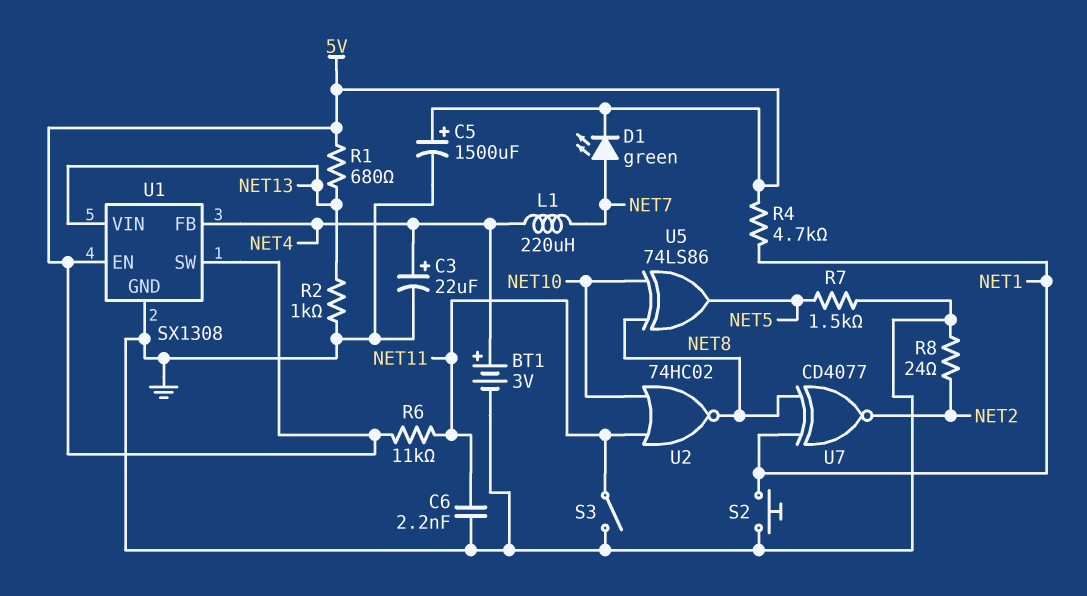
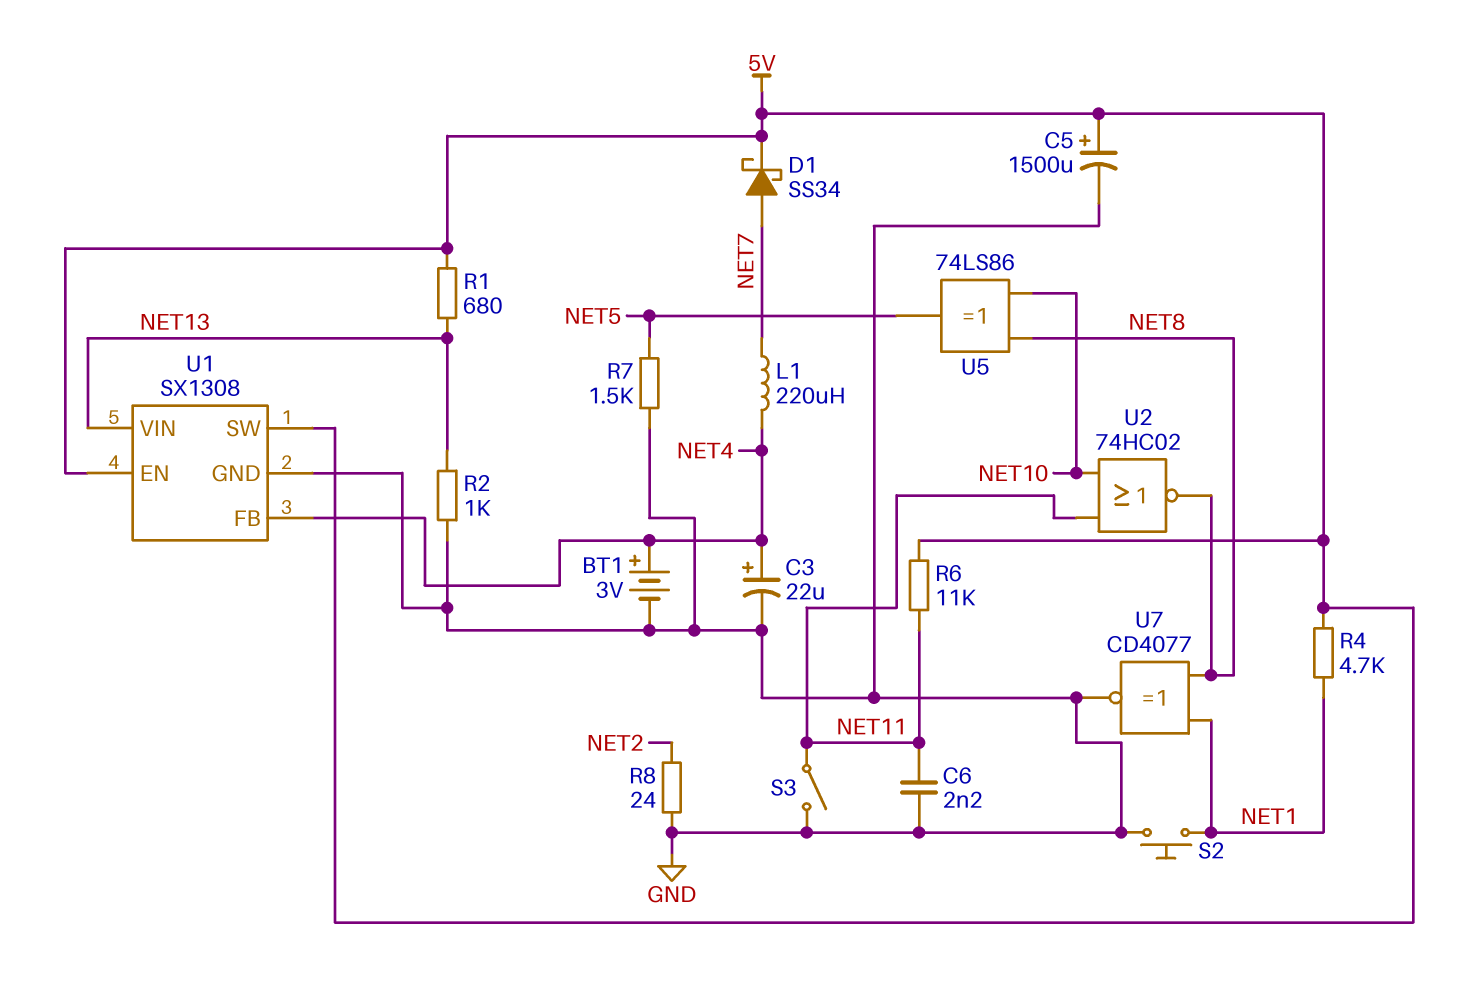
D1: LED green (A NET7, K 5V) -> schottky SS34 (A NET7, K 5V)
U7: XNOR CD4077 (in NET1, in NET8, out NET2) -> XNOR CD4077 (in NET1, in NET8, out GND)

